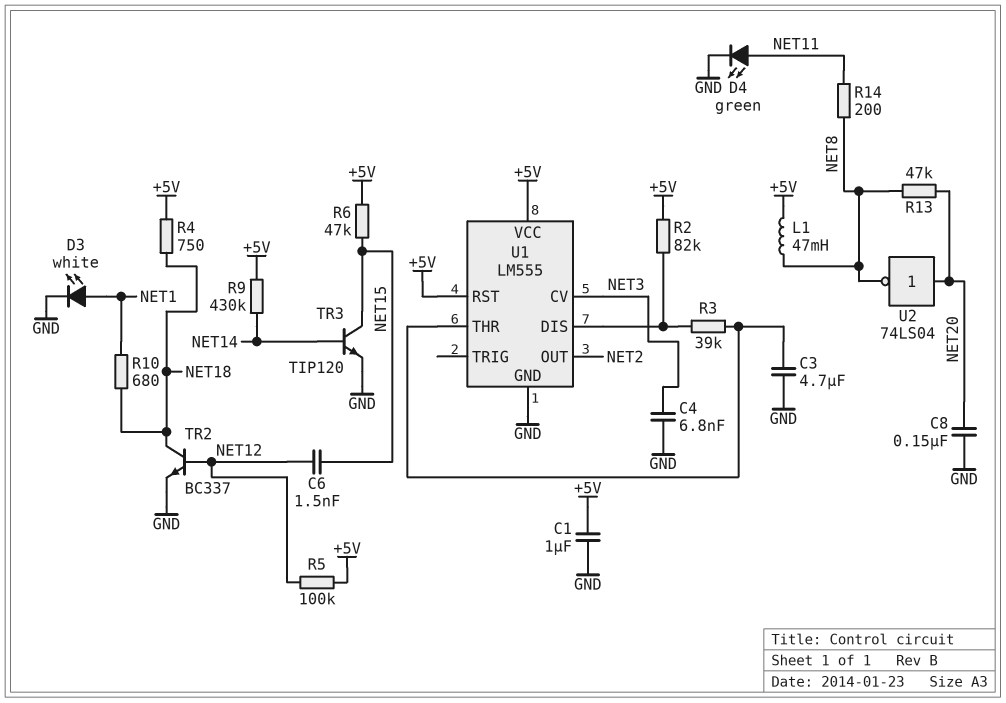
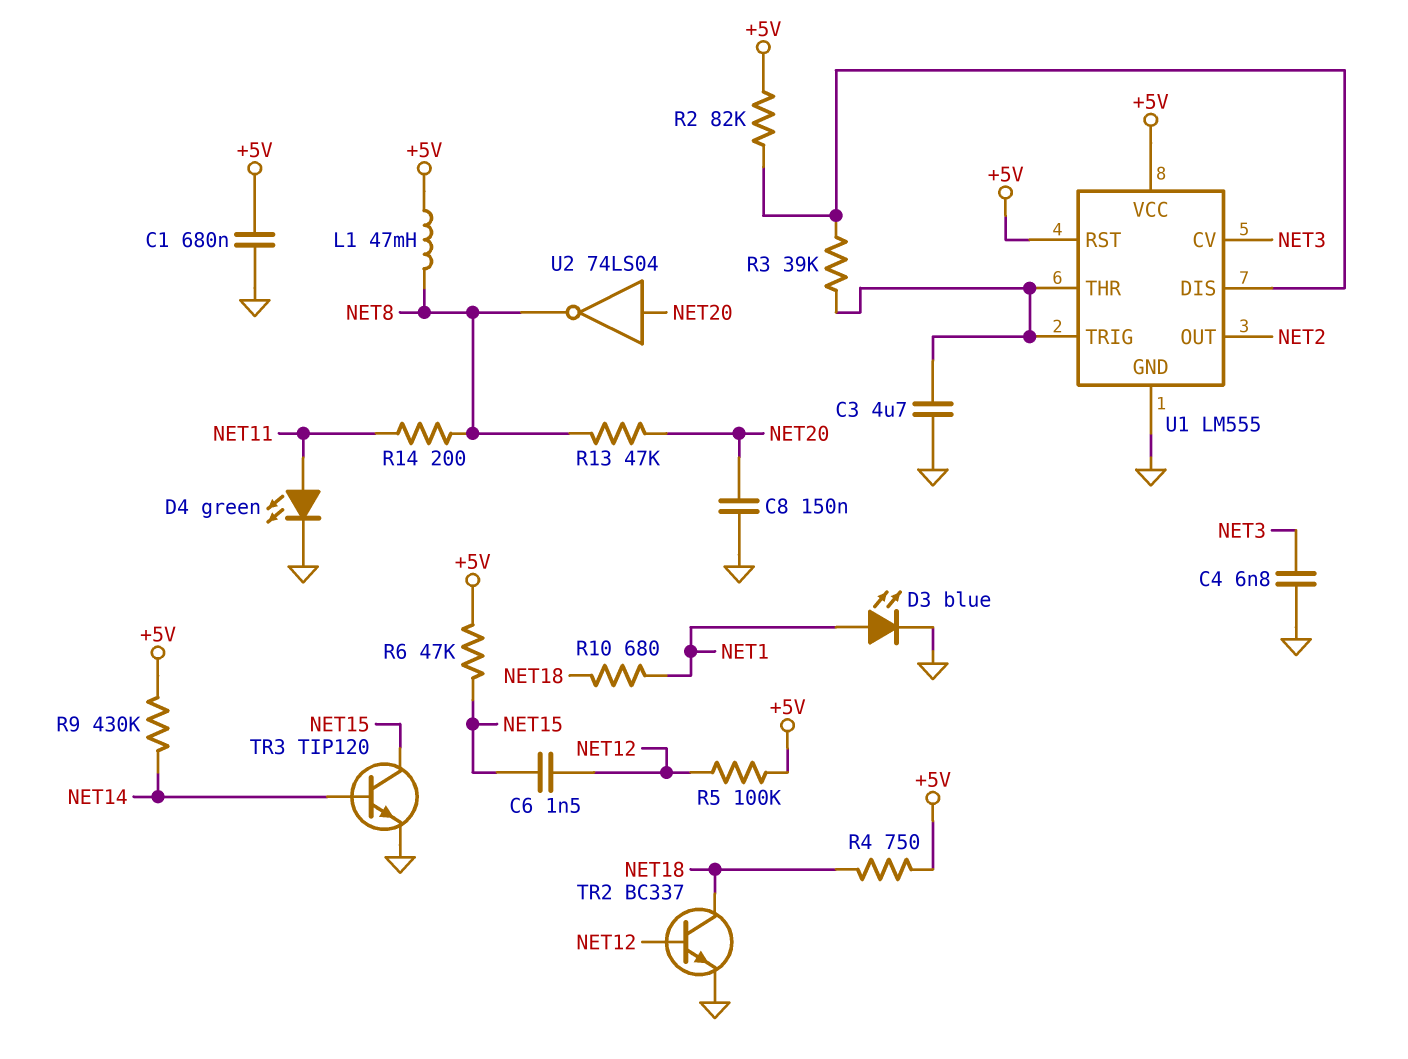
C1: 1uF (+5V, GND) -> 680nF (+5V, GND)
D3: LED white (A NET1, K GND) -> LED blue (A NET1, K GND)
U1 pin TRIG: none -> U1/THR

